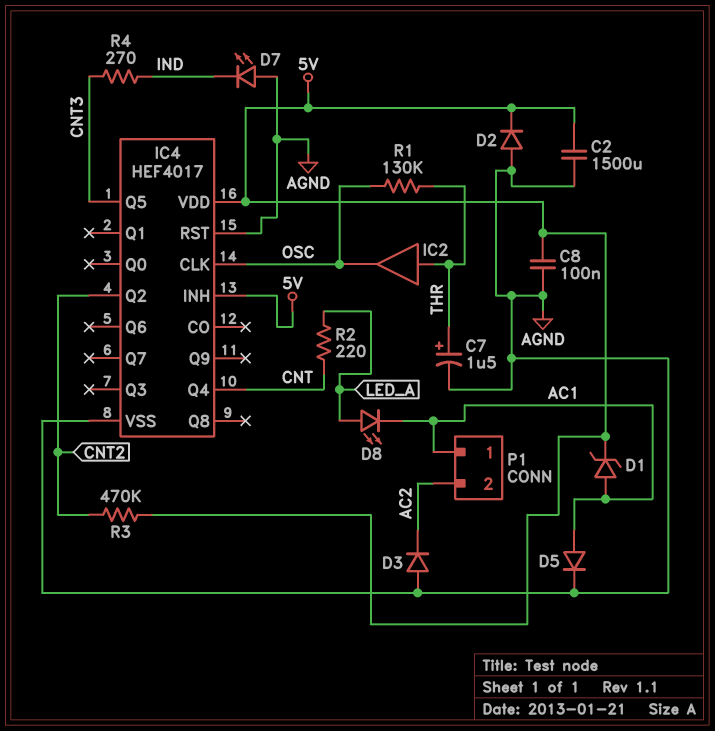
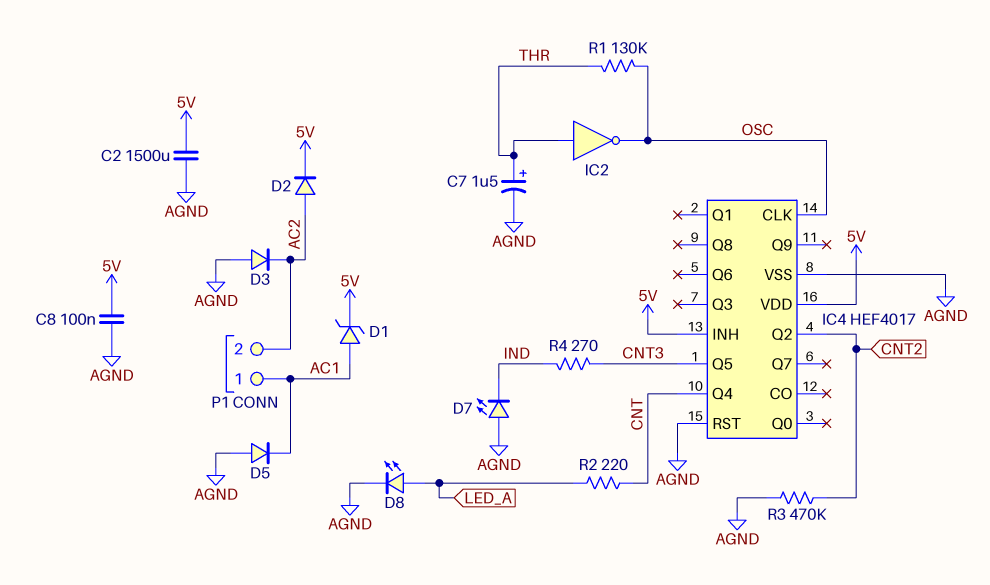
D2: diode (A AGND, K 5V) -> diode (A AC2, K 5V)
D5: diode (A AC1, K AGND) -> diode (A AGND, K AC1)
D8: LED (A LED_A, K AC1) -> LED (A LED_A, K AGND)
IC2: buffer (in THR, out OSC) -> NOT (in THR, out OSC)
R3: 470k (5V, CNT2) -> 470k (AGND, CNT2)

